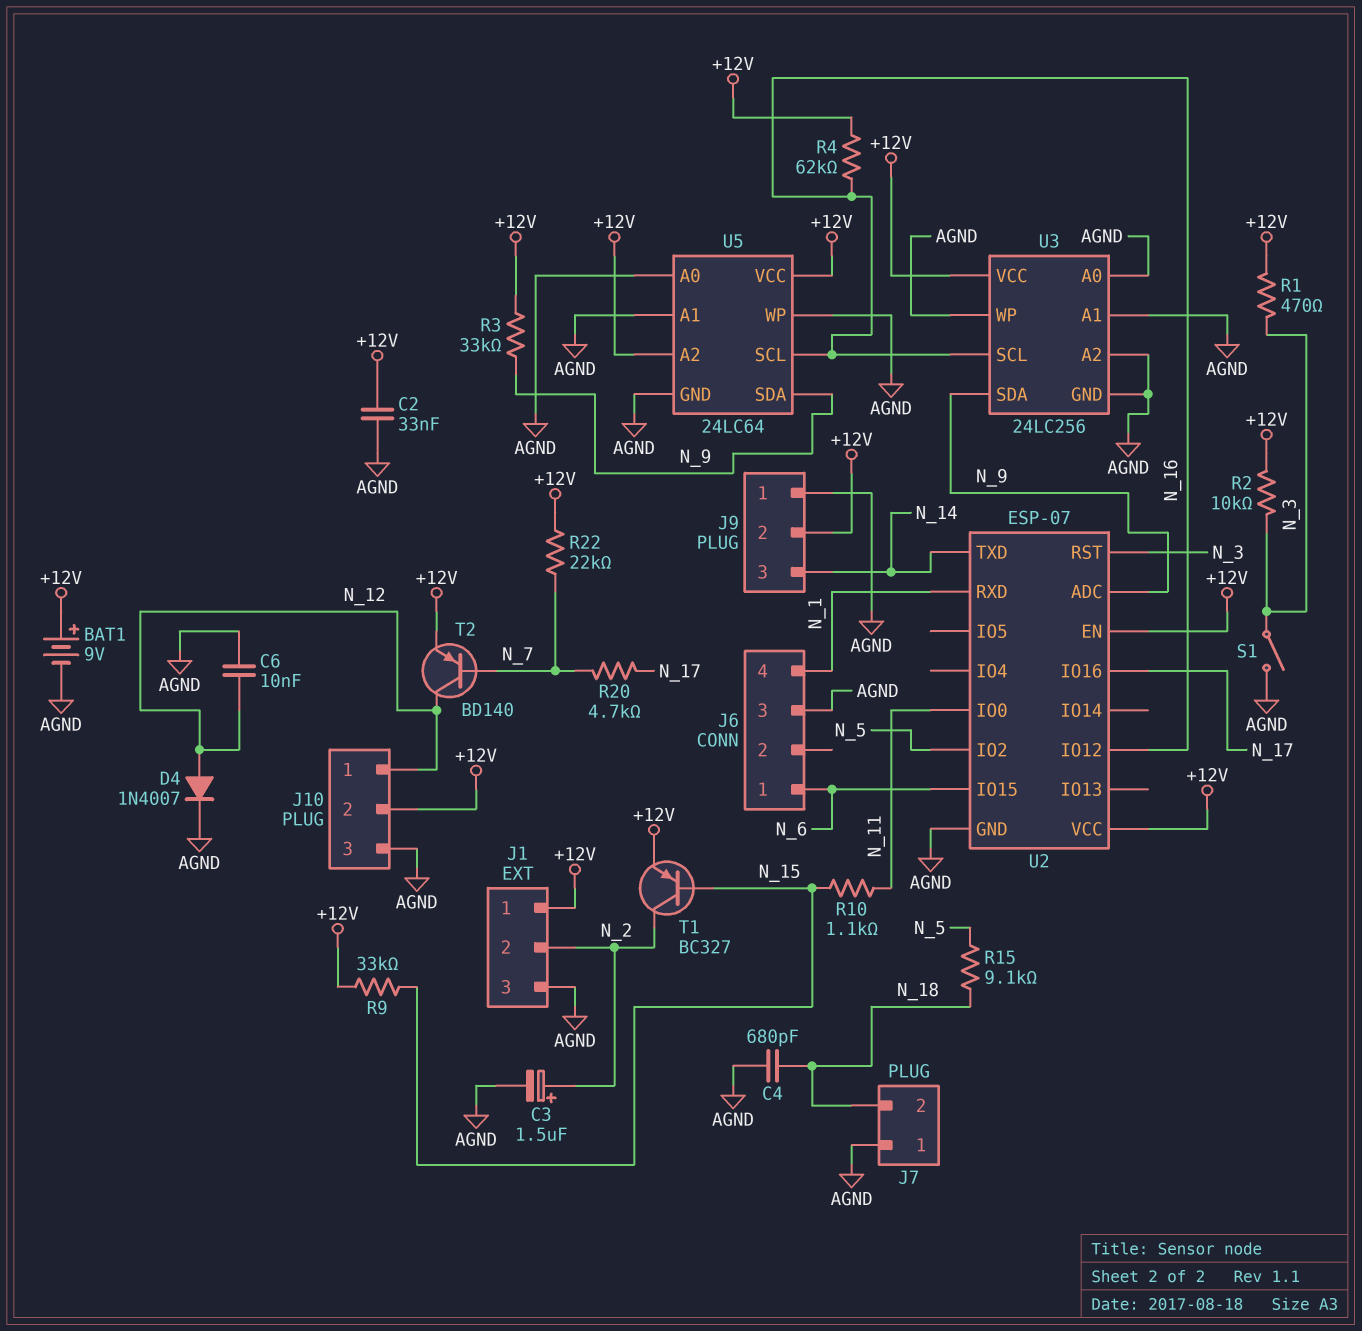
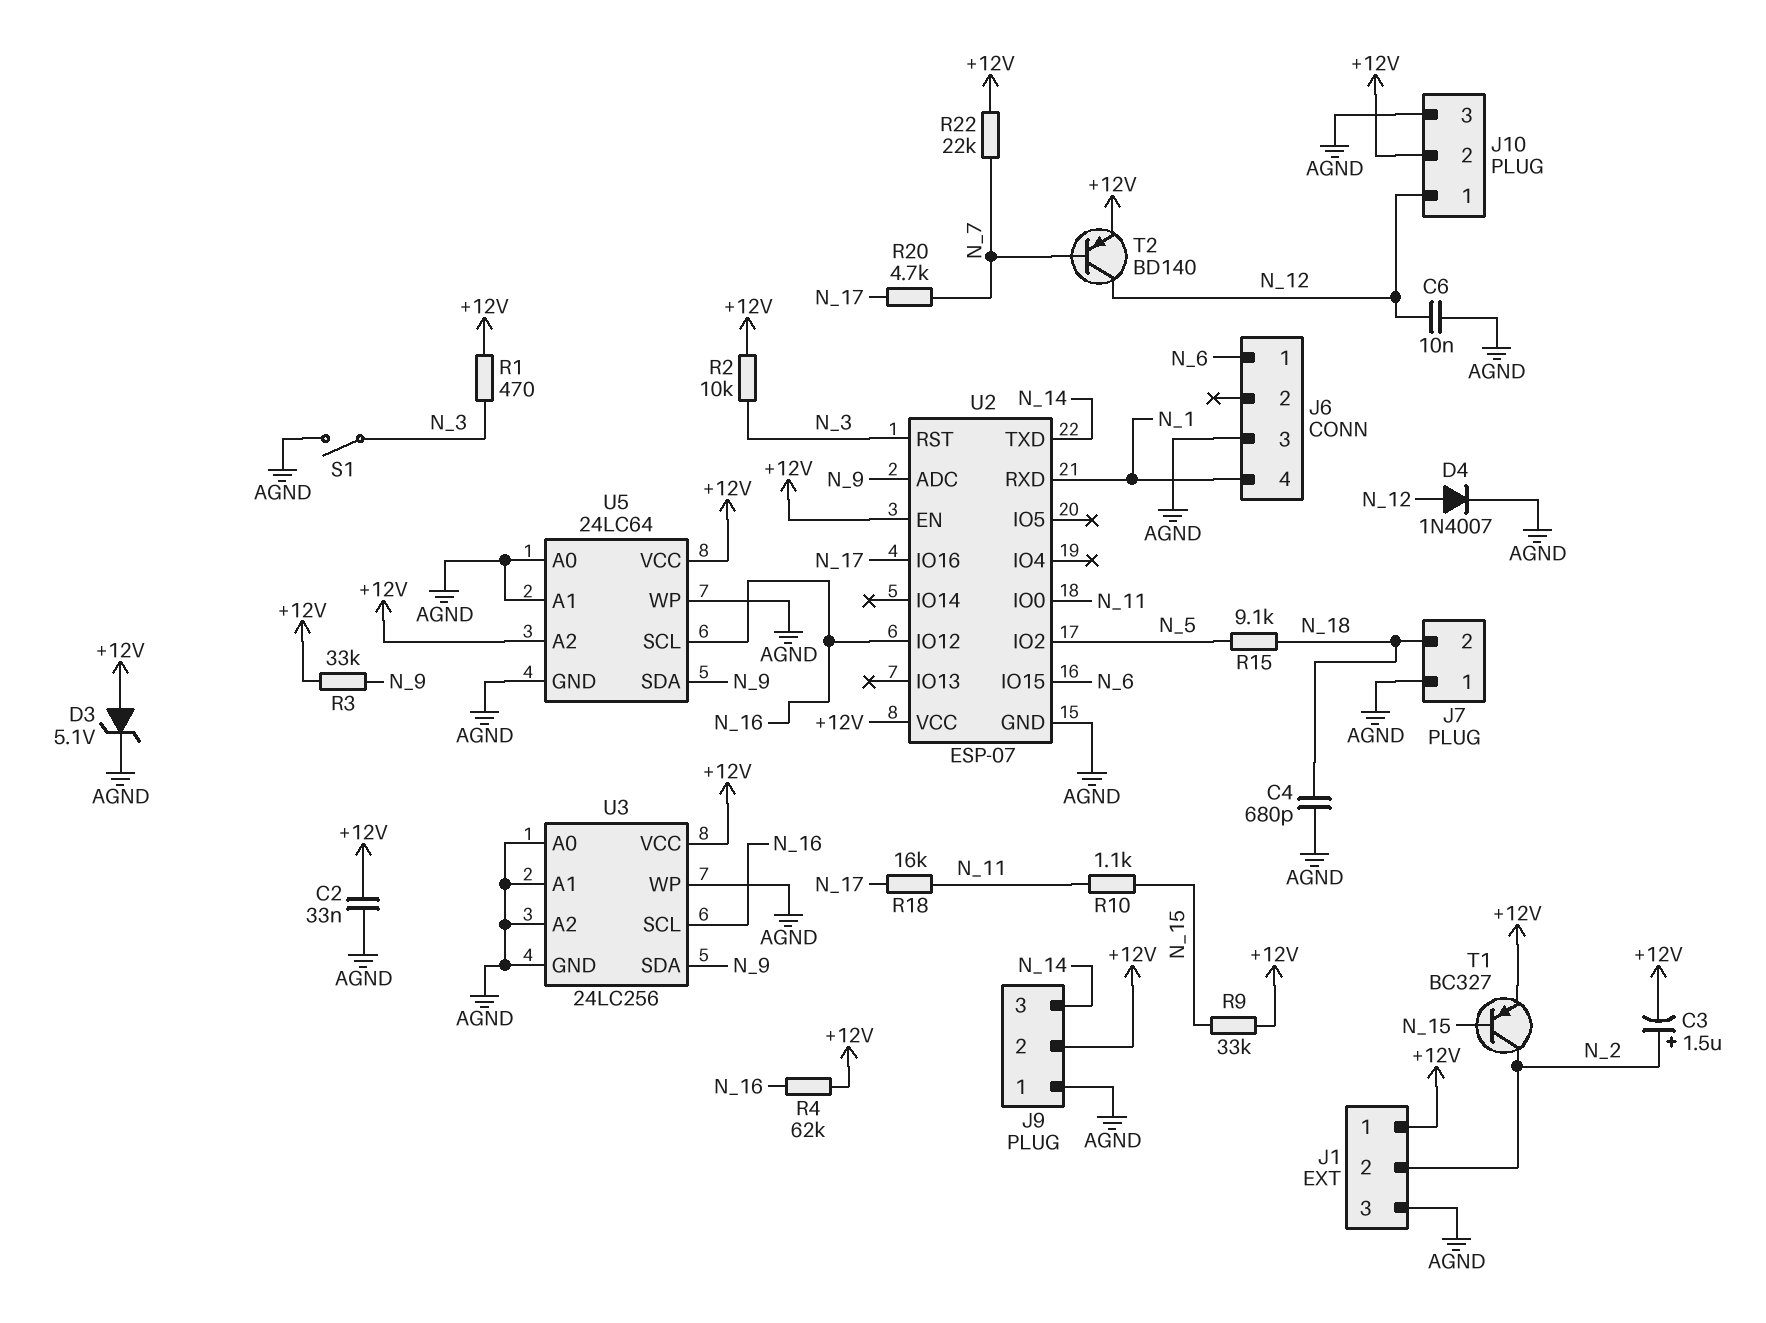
BAT1: 9V (plus +12V, minus AGND) -> none
C3: 1.5uF (plus N_2, minus AGND) -> 1.5uF (plus N_2, minus +12V)
D3: none -> zener 5.1V (A +12V, K AGND)
R18: none -> 16k (N_11, N_17)

